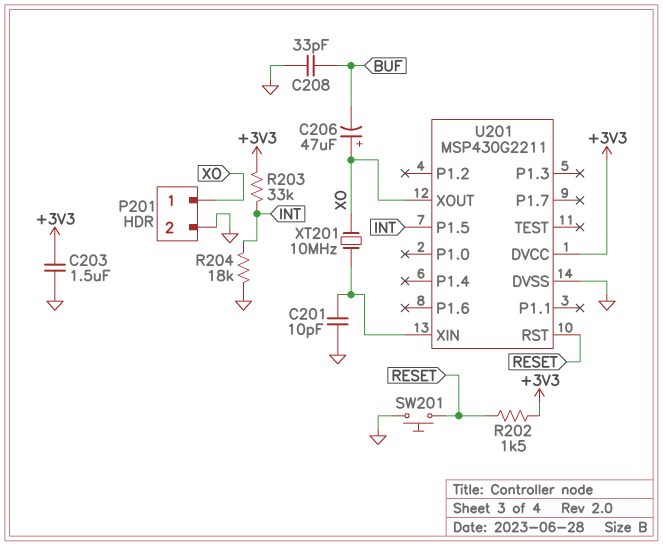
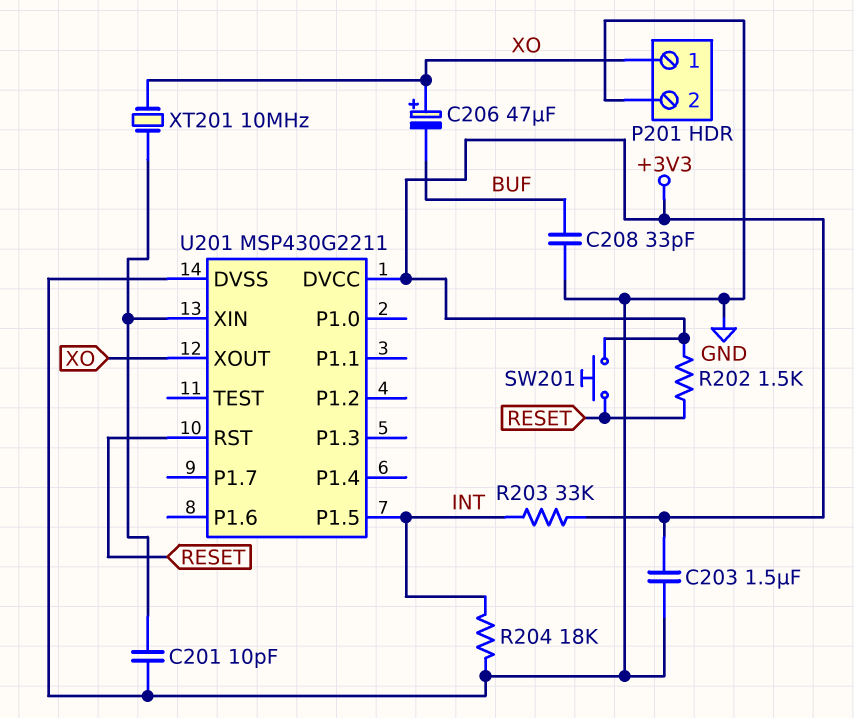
SW201: button (GND, RESET) -> button (+3V3, RESET)

